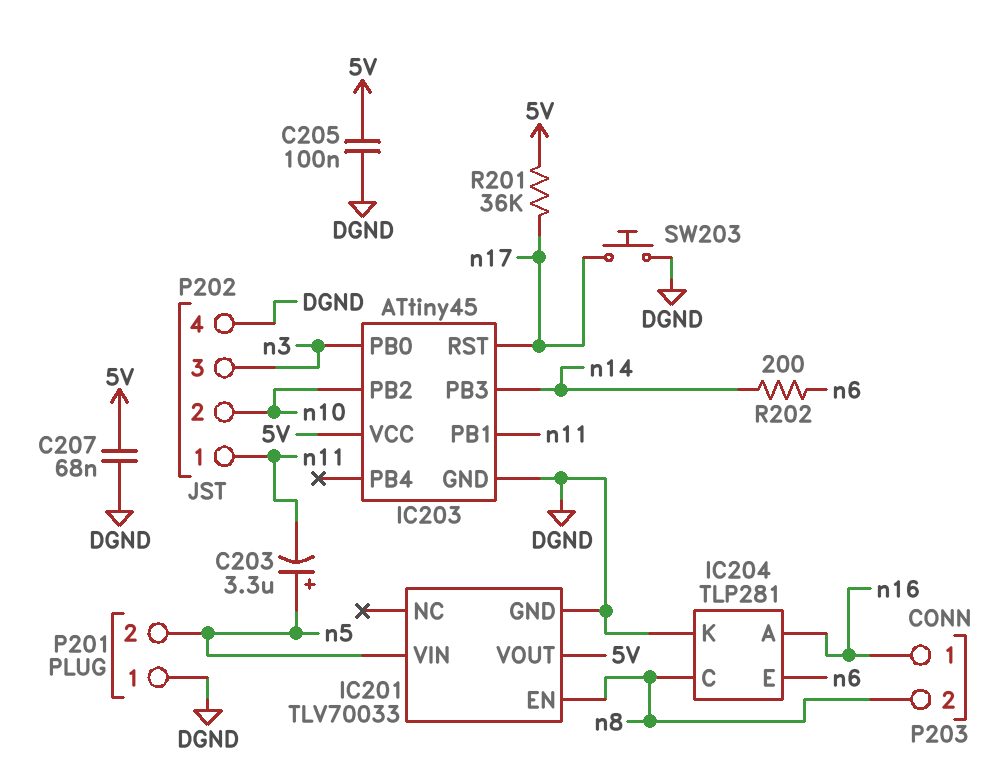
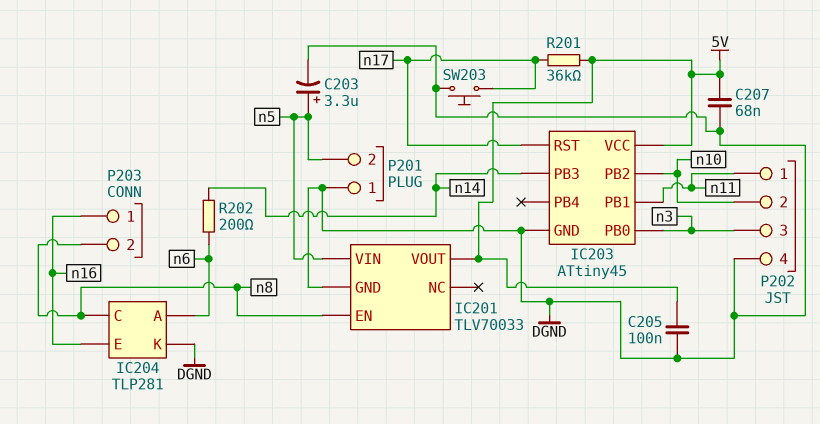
C203: 3.3uF (plus n5, minus n11) -> 3.3uF (plus n5, minus DGND)
IC204 pin A: n16 -> n6
IC204 pin E: n6 -> n16

